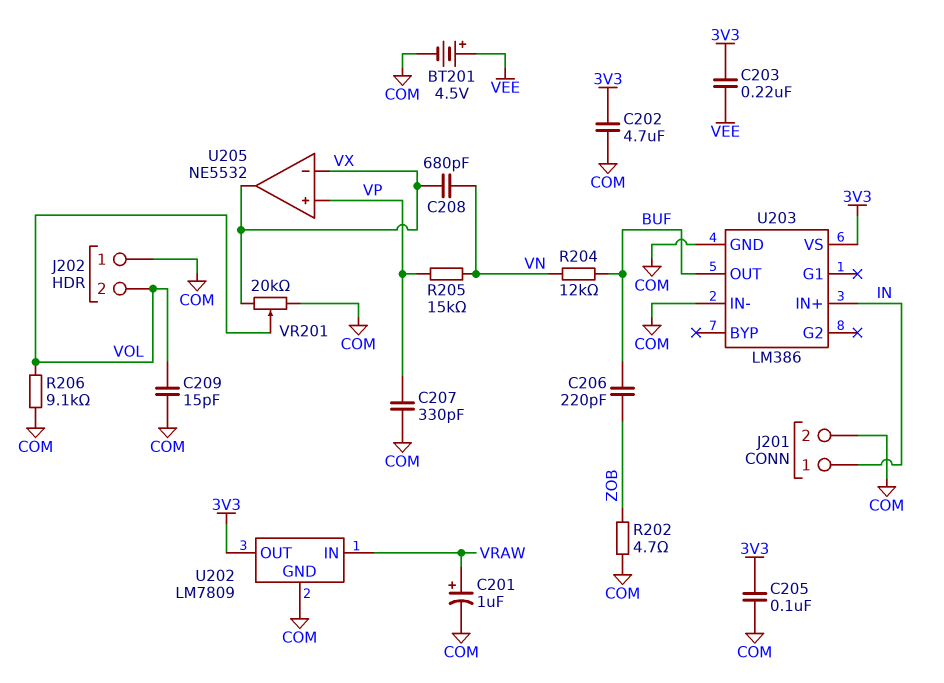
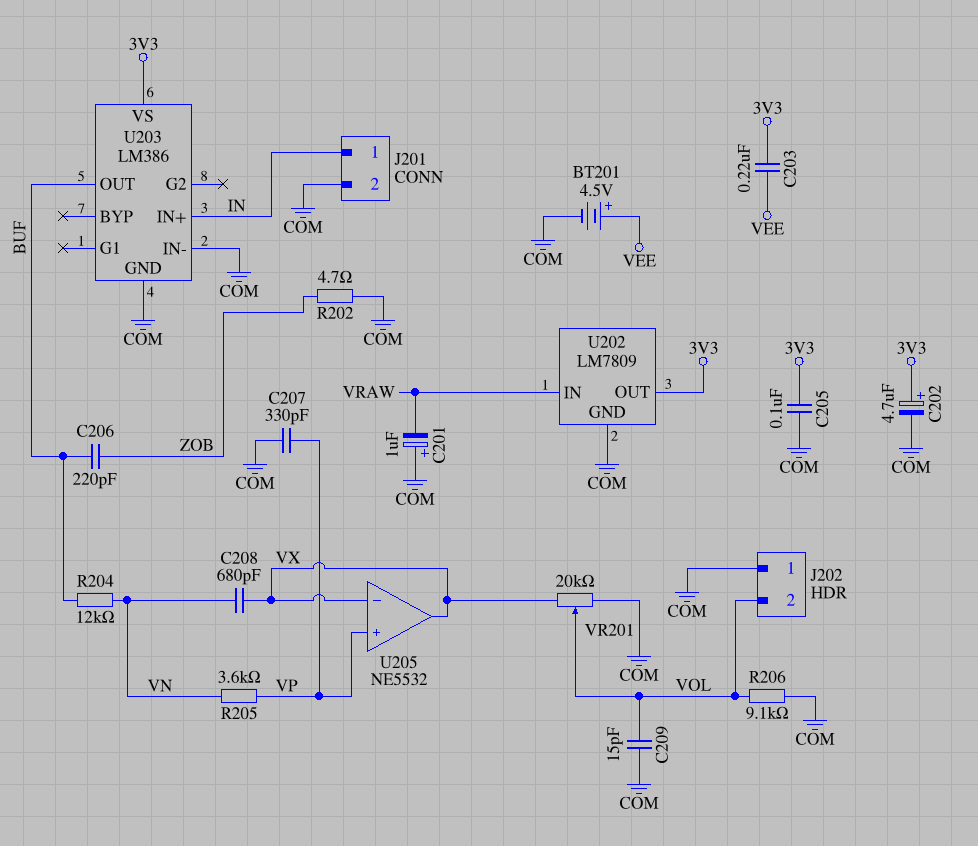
C201: 1uF (plus VRAW, minus COM) -> 1uF (plus COM, minus VRAW)
C202: 4.7uF (3V3, COM) -> 4.7uF (plus 3V3, minus COM)
R205: 15k (VN, VP) -> 3.6k (VN, VP)

